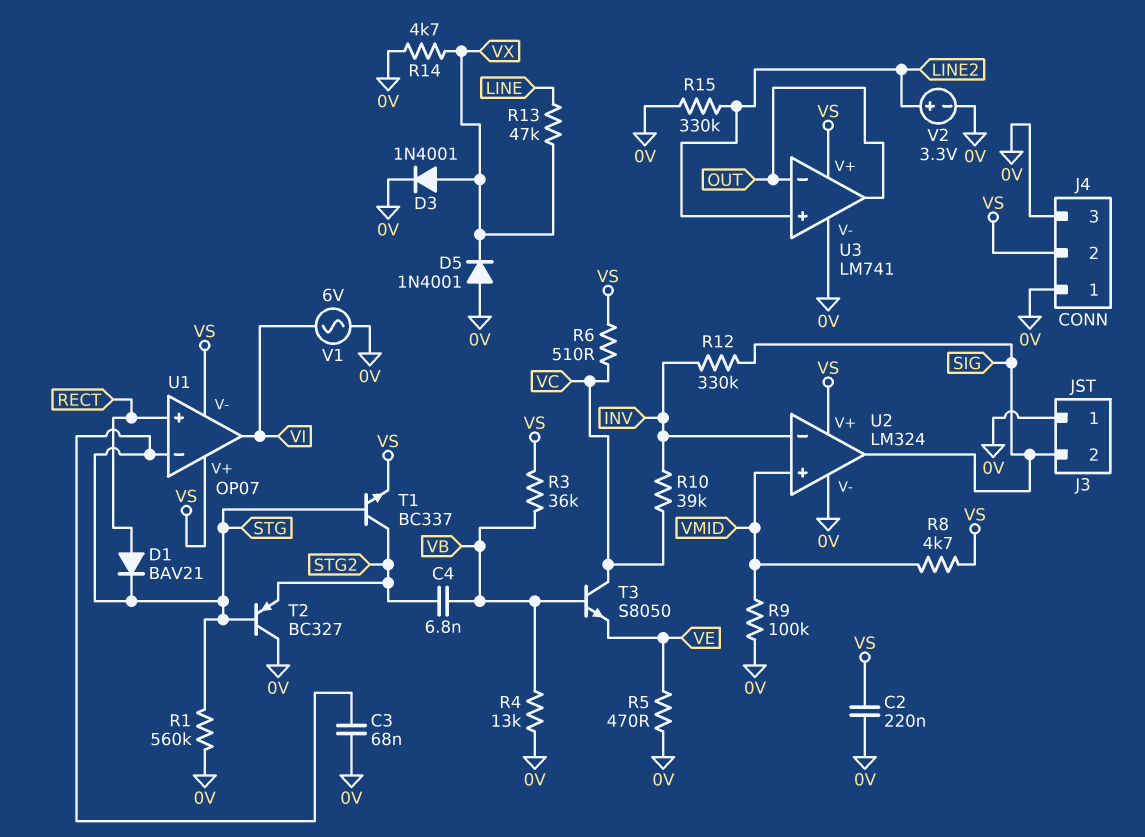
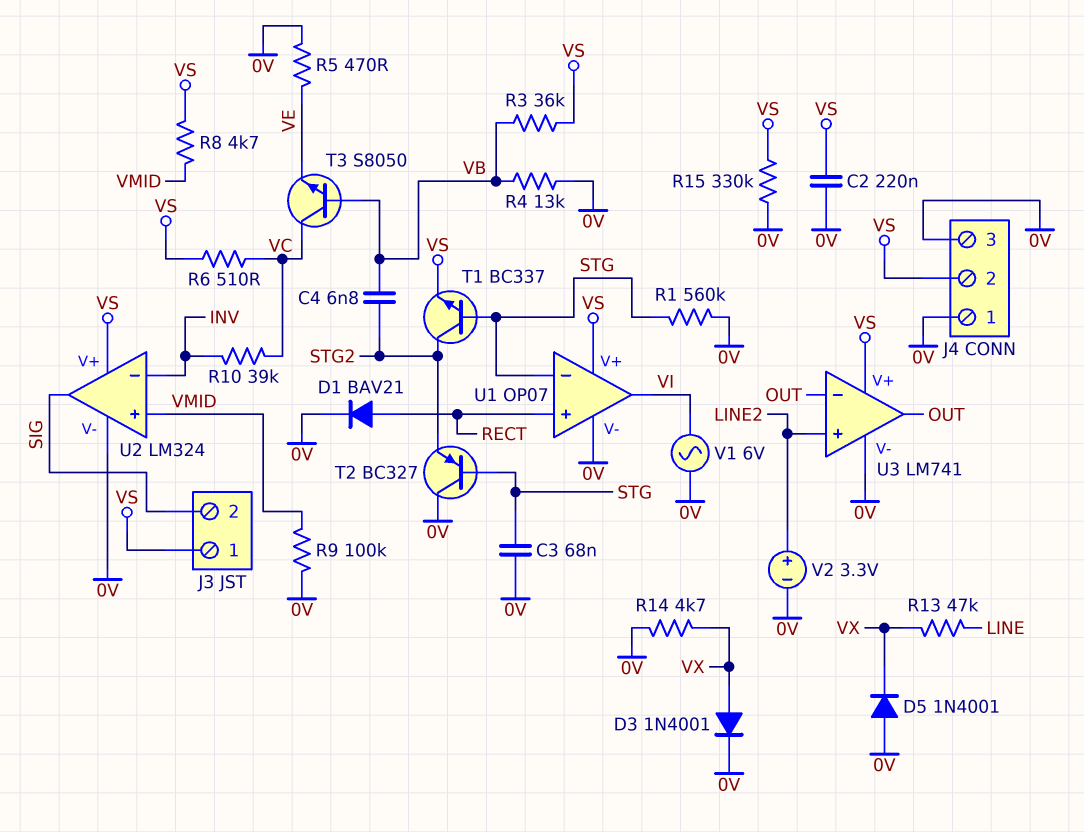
D1: diode BAV21 (A RECT, K STG) -> diode BAV21 (A RECT, K 0V)
J3 pin 1: 0V -> VS
R12: 330k (INV, SIG) -> none
R15: 330k (0V, LINE2) -> 330k (0V, VS)
U1 pin V-: VS -> 0V

